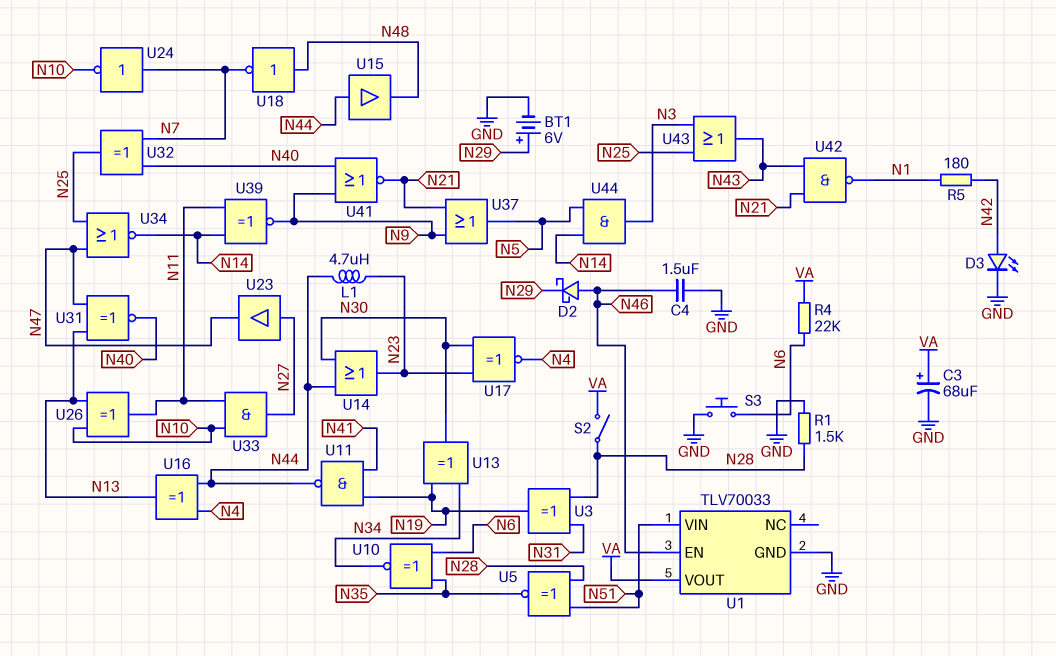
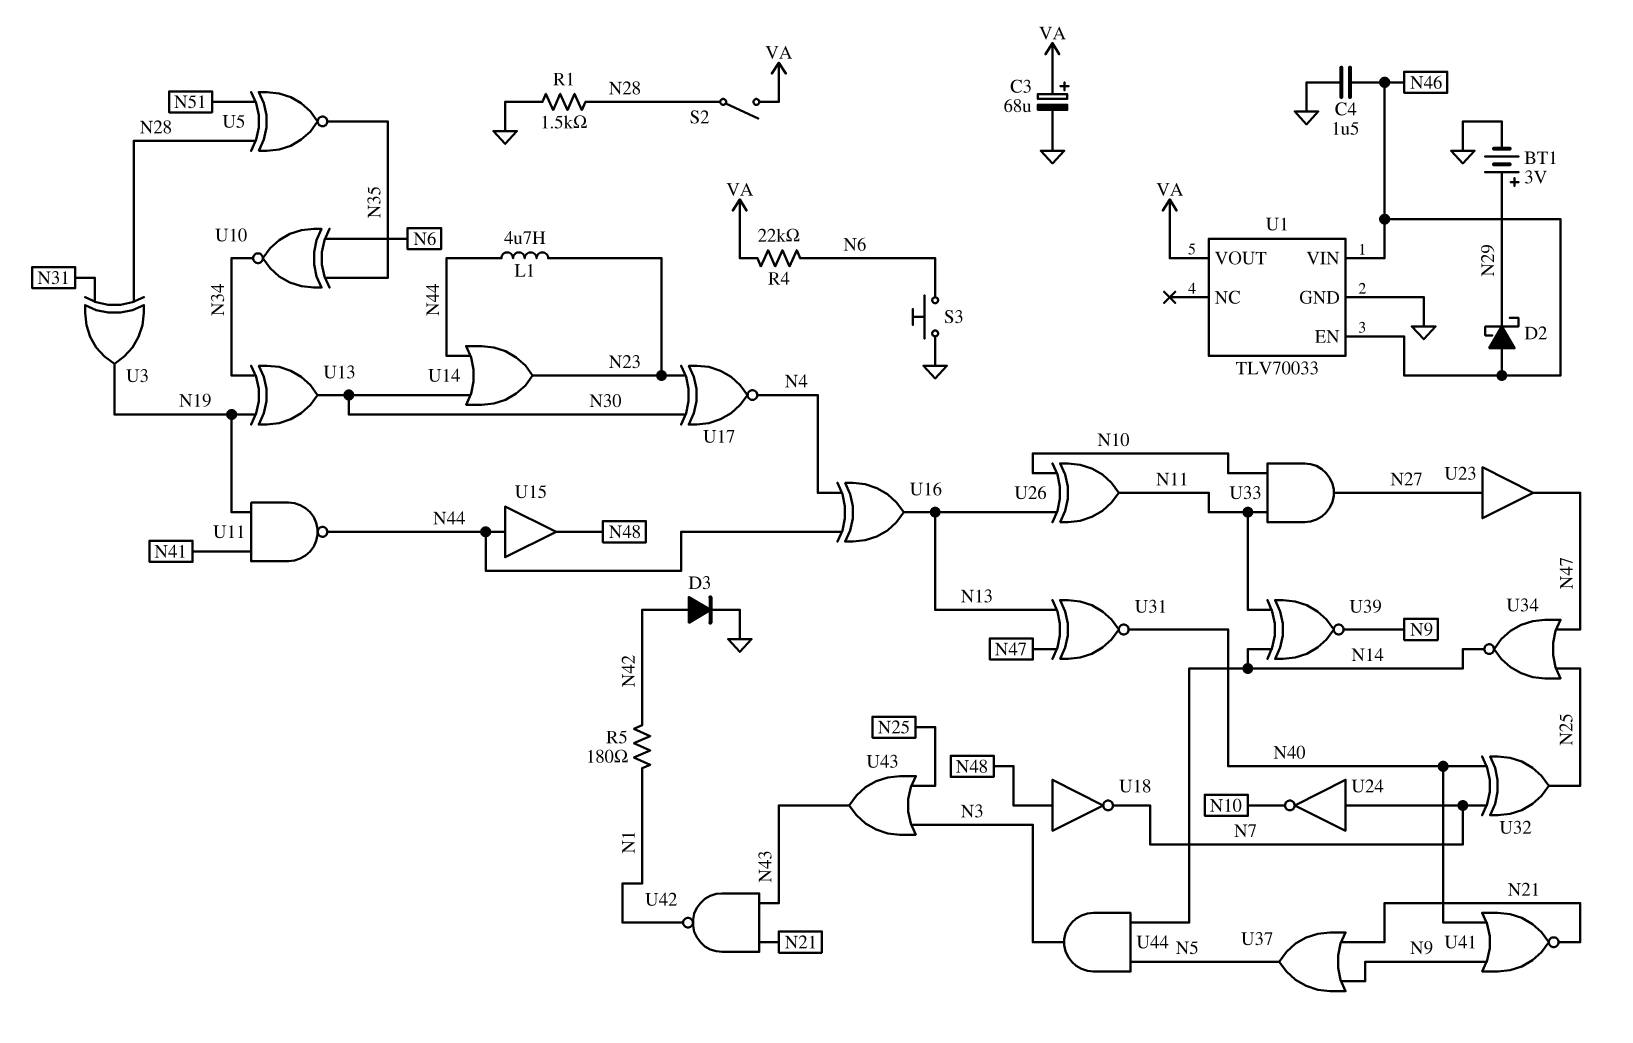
BT1: 6V (plus N29, minus GND) -> 3V (plus N29, minus GND)
D3: LED (A N42, K GND) -> diode (A N42, K GND)
U1 pin VIN: N51 -> N46

